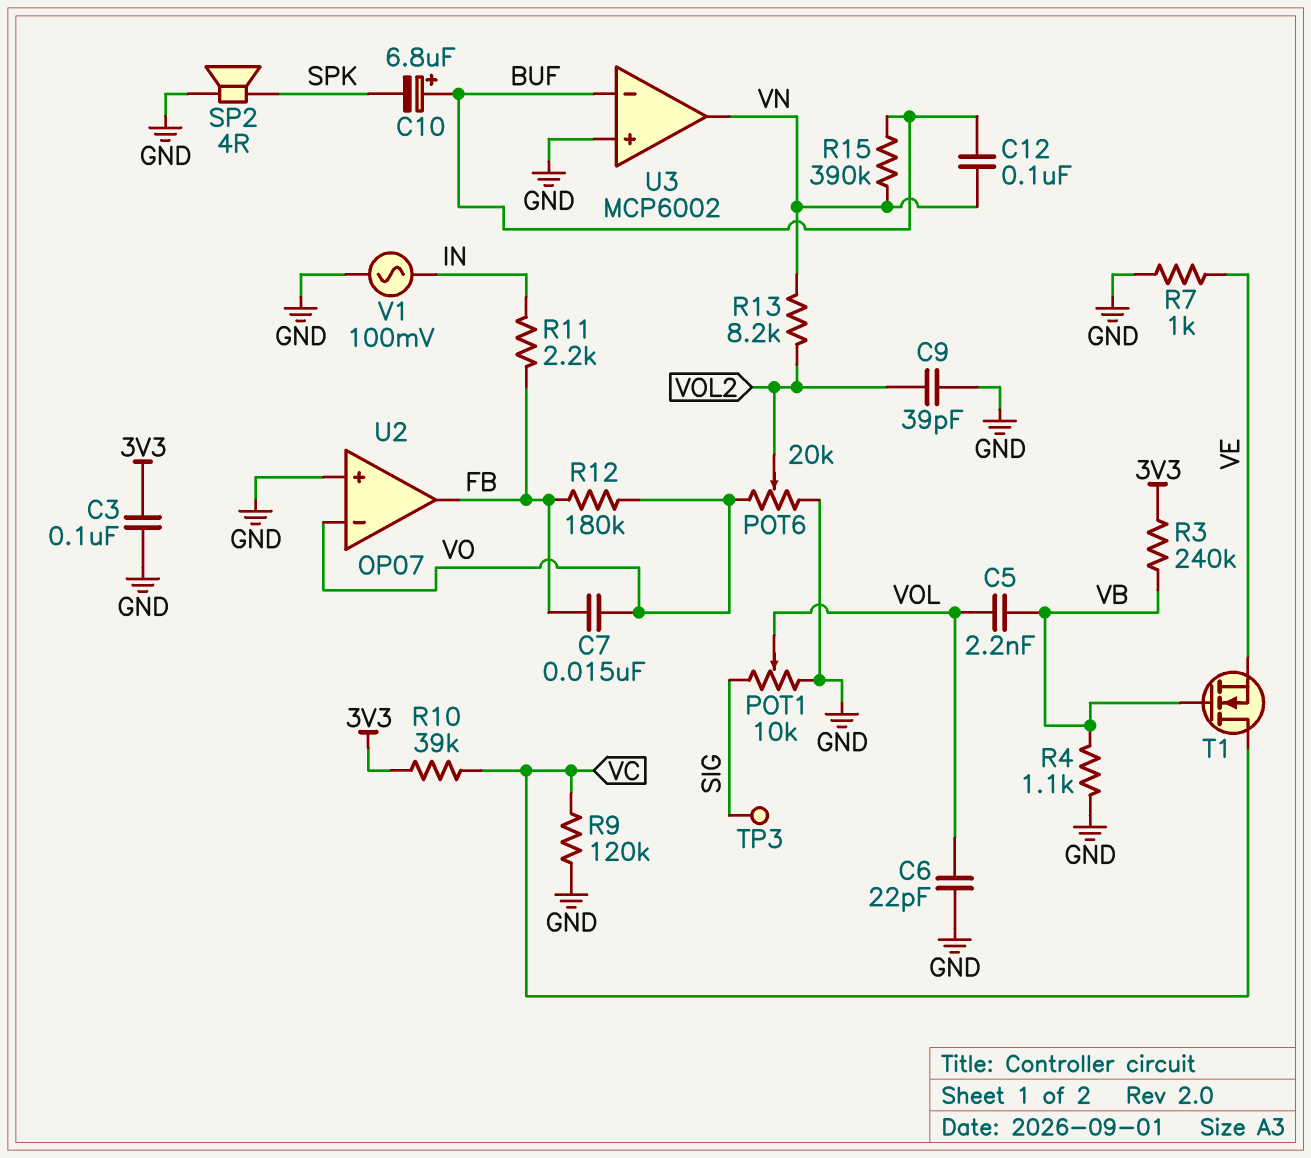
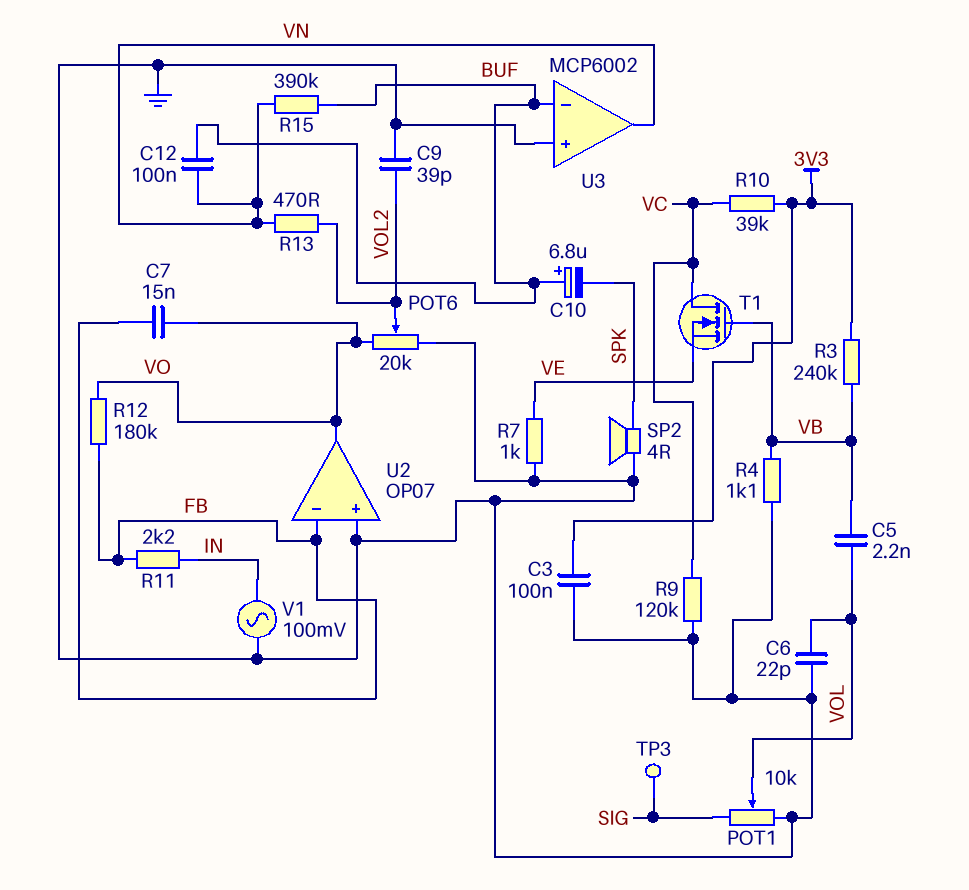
R13: 8.2k (VN, VOL2) -> 470 (VN, VOL2)
U2 pin in-: VO -> FB
U2 pin out: FB -> VO

